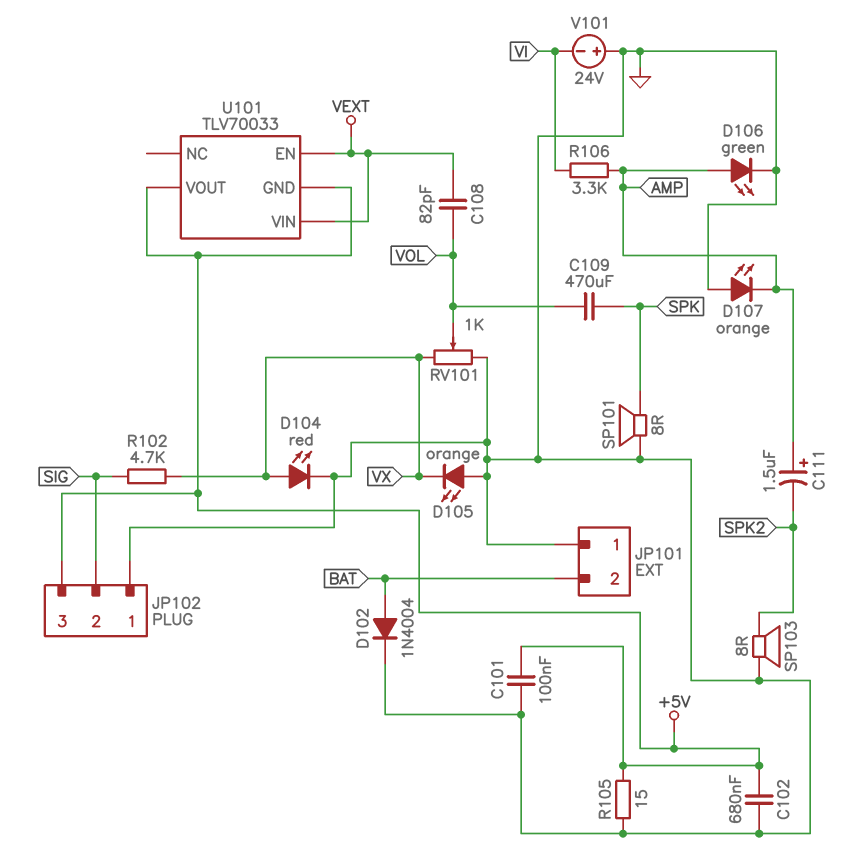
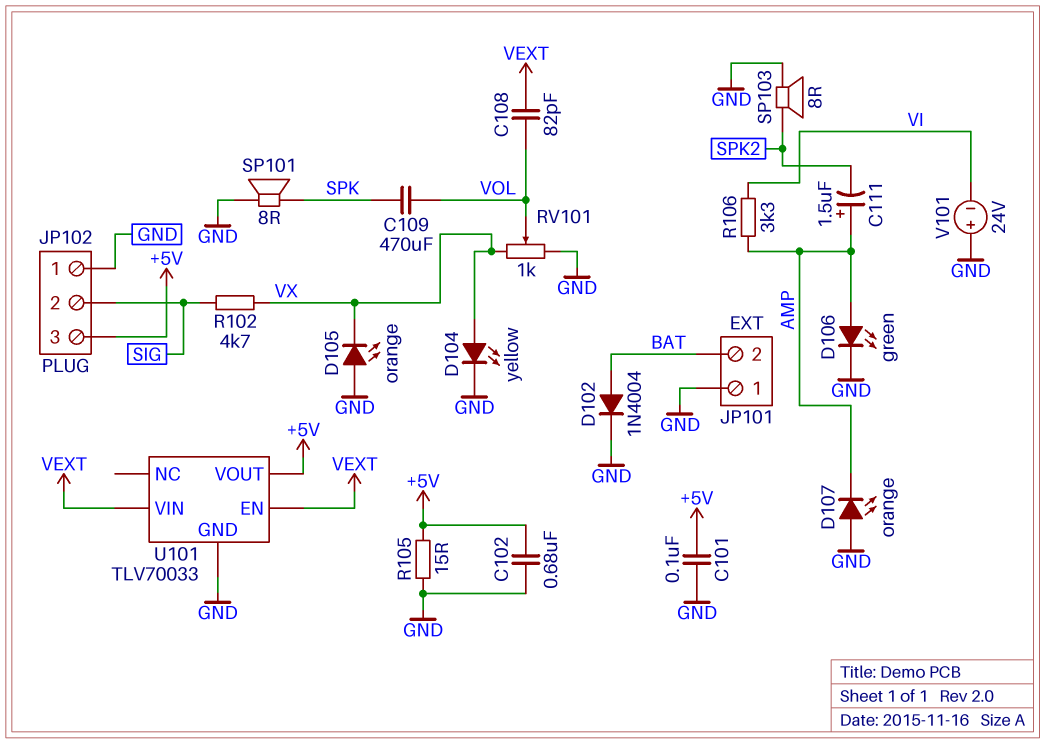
D104: LED red (A VX, K GND) -> LED yellow (A VX, K GND)
U101 pin GND: +5V -> GND

